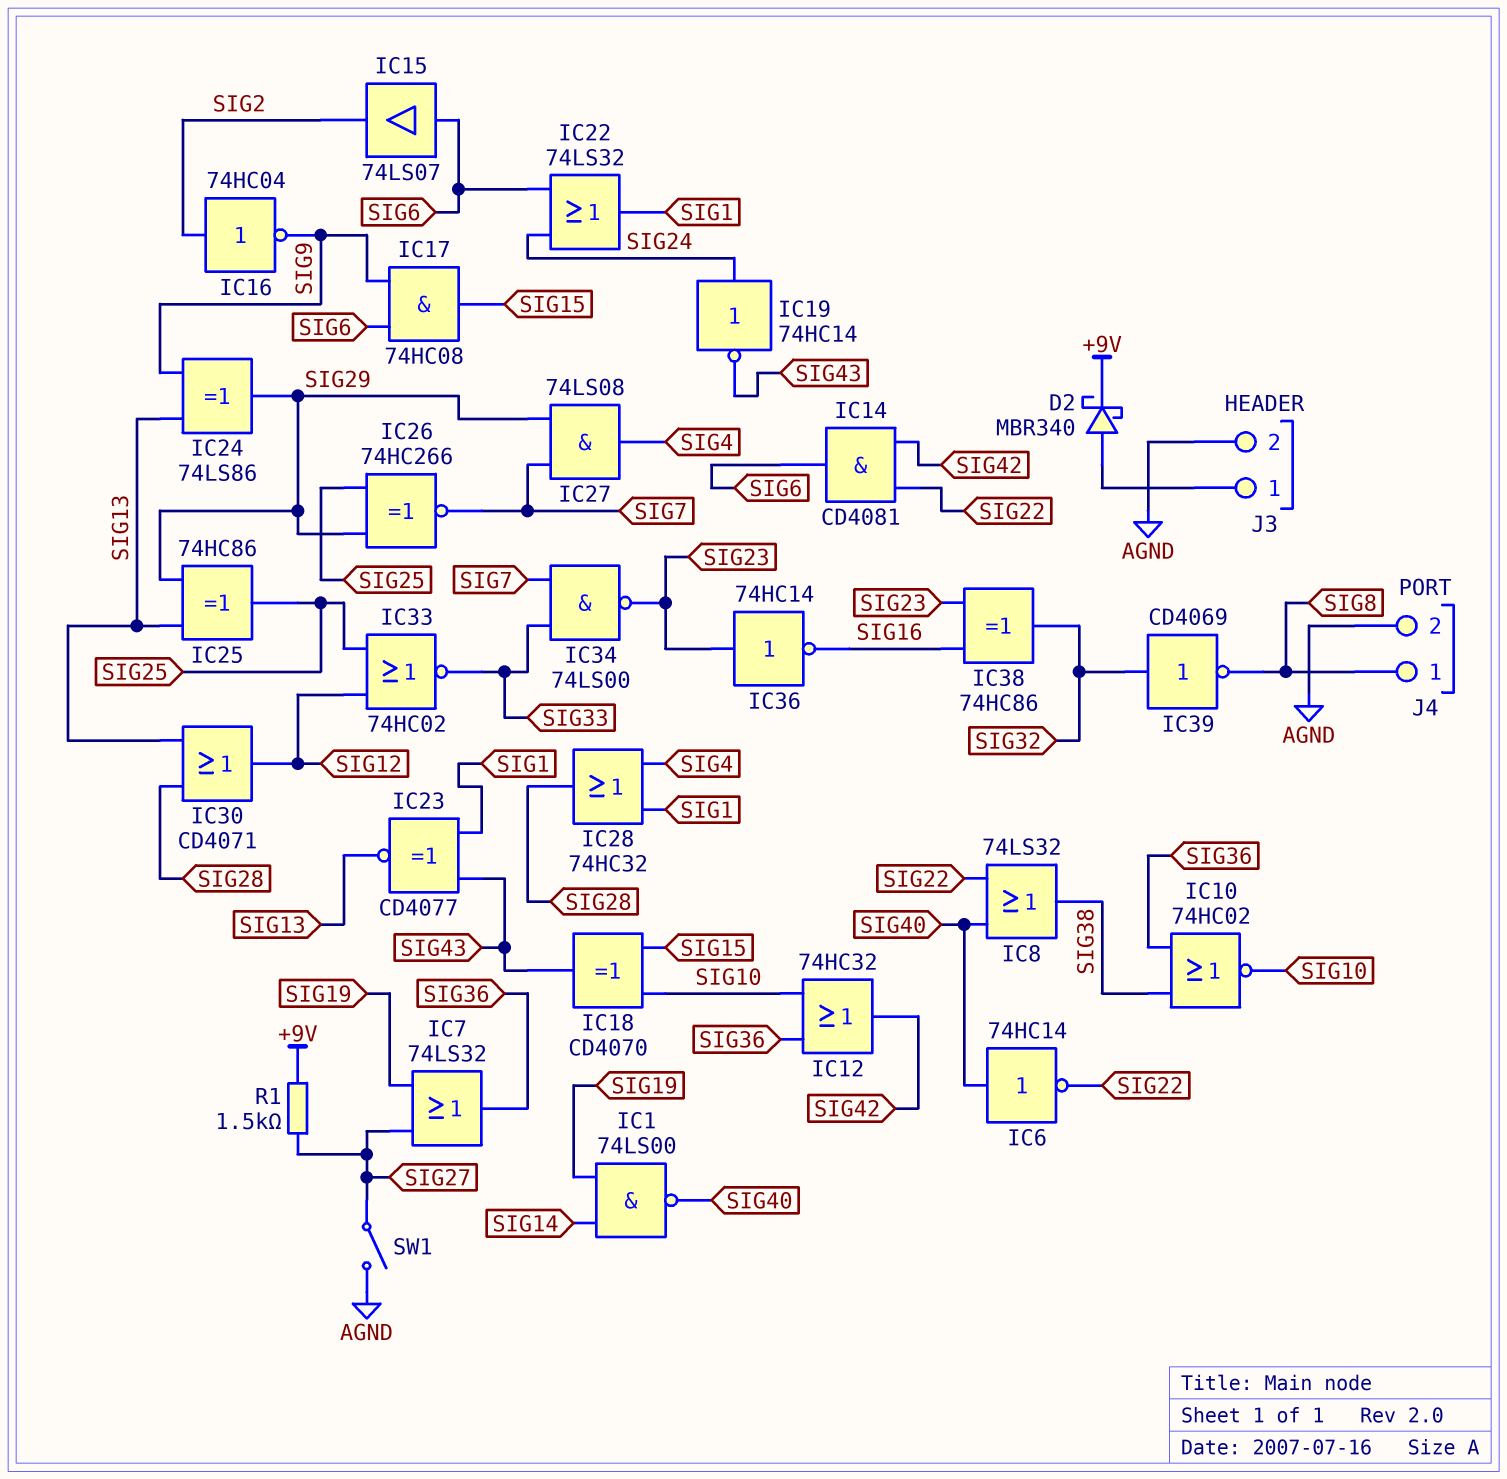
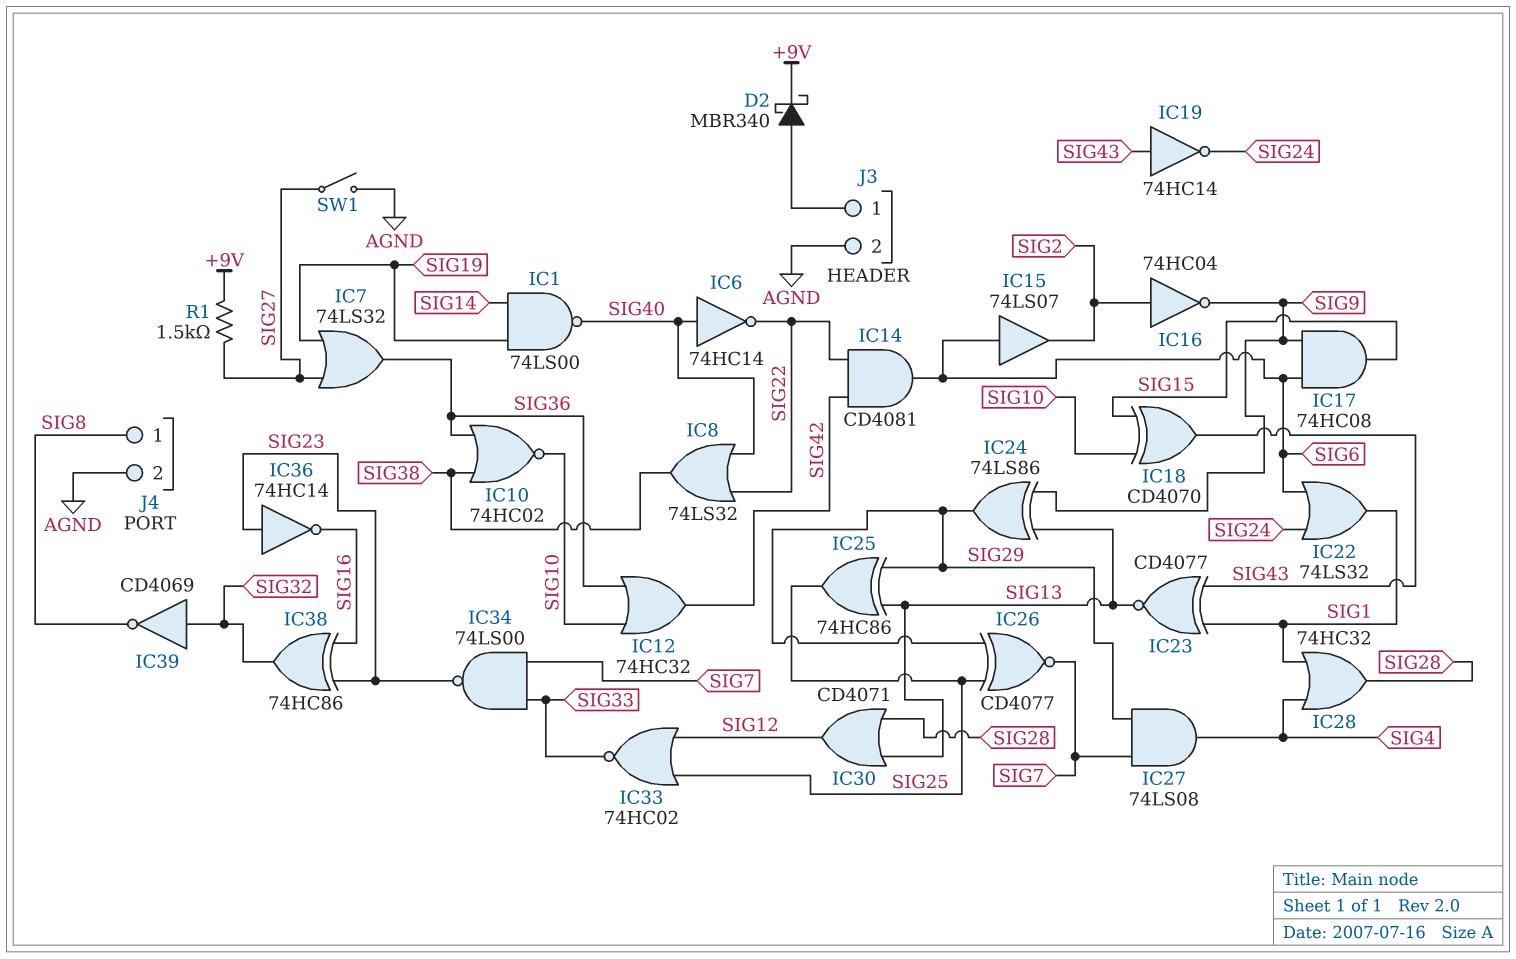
IC19: NOT 74HC14 (in SIG24, out SIG43) -> NOT 74HC14 (in SIG43, out SIG24)
IC26: XNOR 74HC266 (in SIG25, in SIG29, out SIG7) -> XNOR CD4077 (in SIG25, in SIG29, out SIG7)

